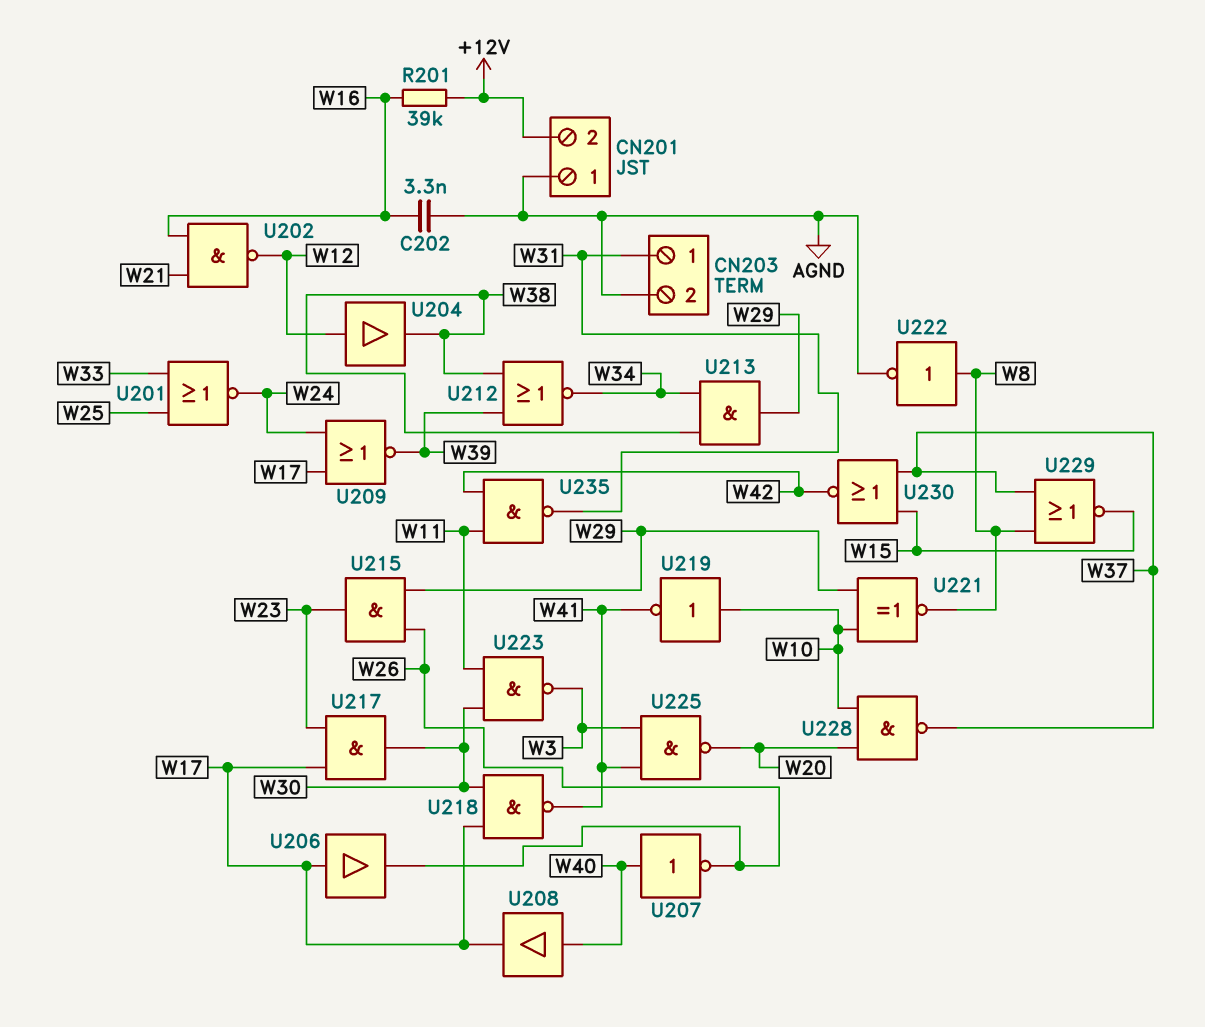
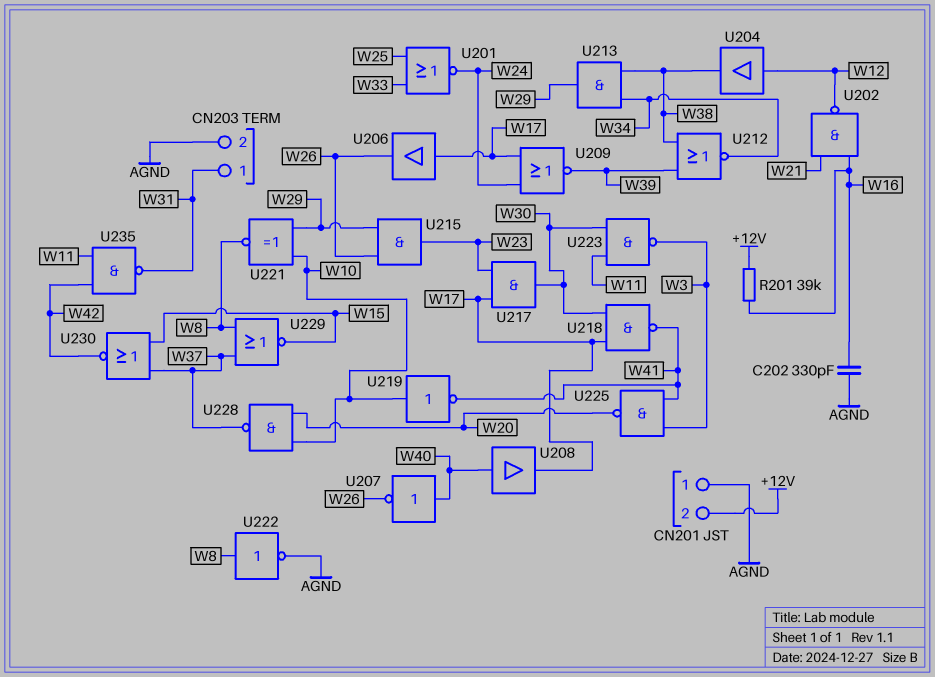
C202: 3.3nF (AGND, W16) -> 330pF (AGND, W16)

